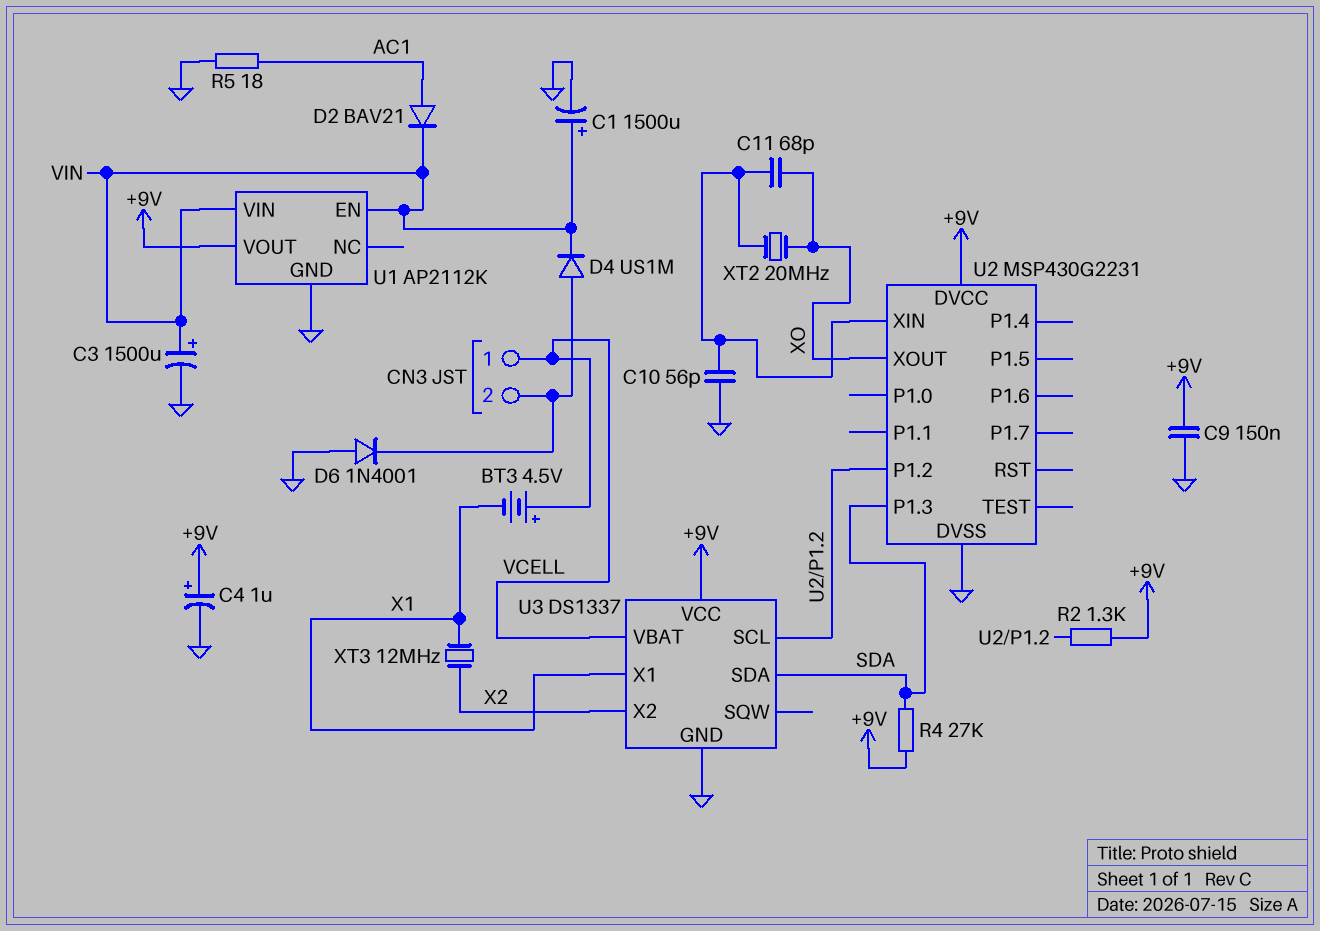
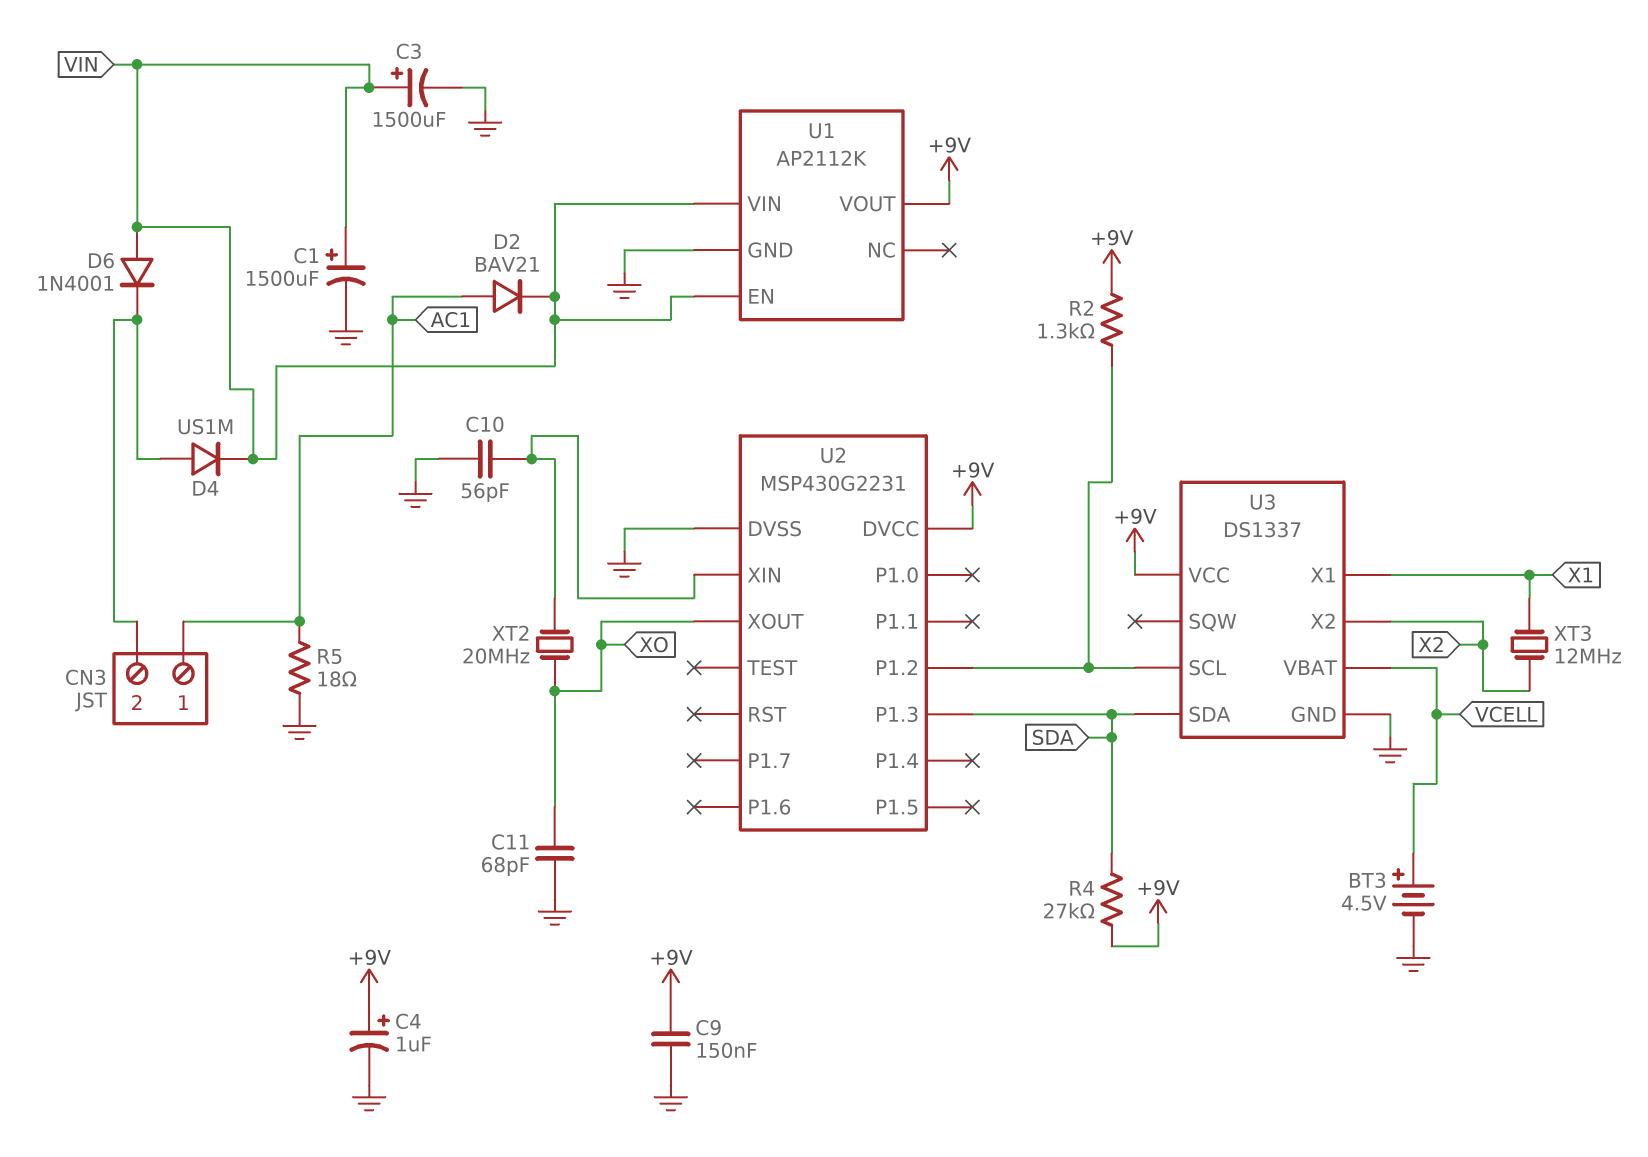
BT3: 4.5V (plus VCELL, minus X1) -> 4.5V (plus VCELL, minus GND)
C11: 68pF (U2/XIN, XO) -> 68pF (GND, XO)
CN3 pin 1: VCELL -> AC1
D6: diode 1N4001 (A GND, K CN3/2) -> diode 1N4001 (A VIN, K CN3/2)

